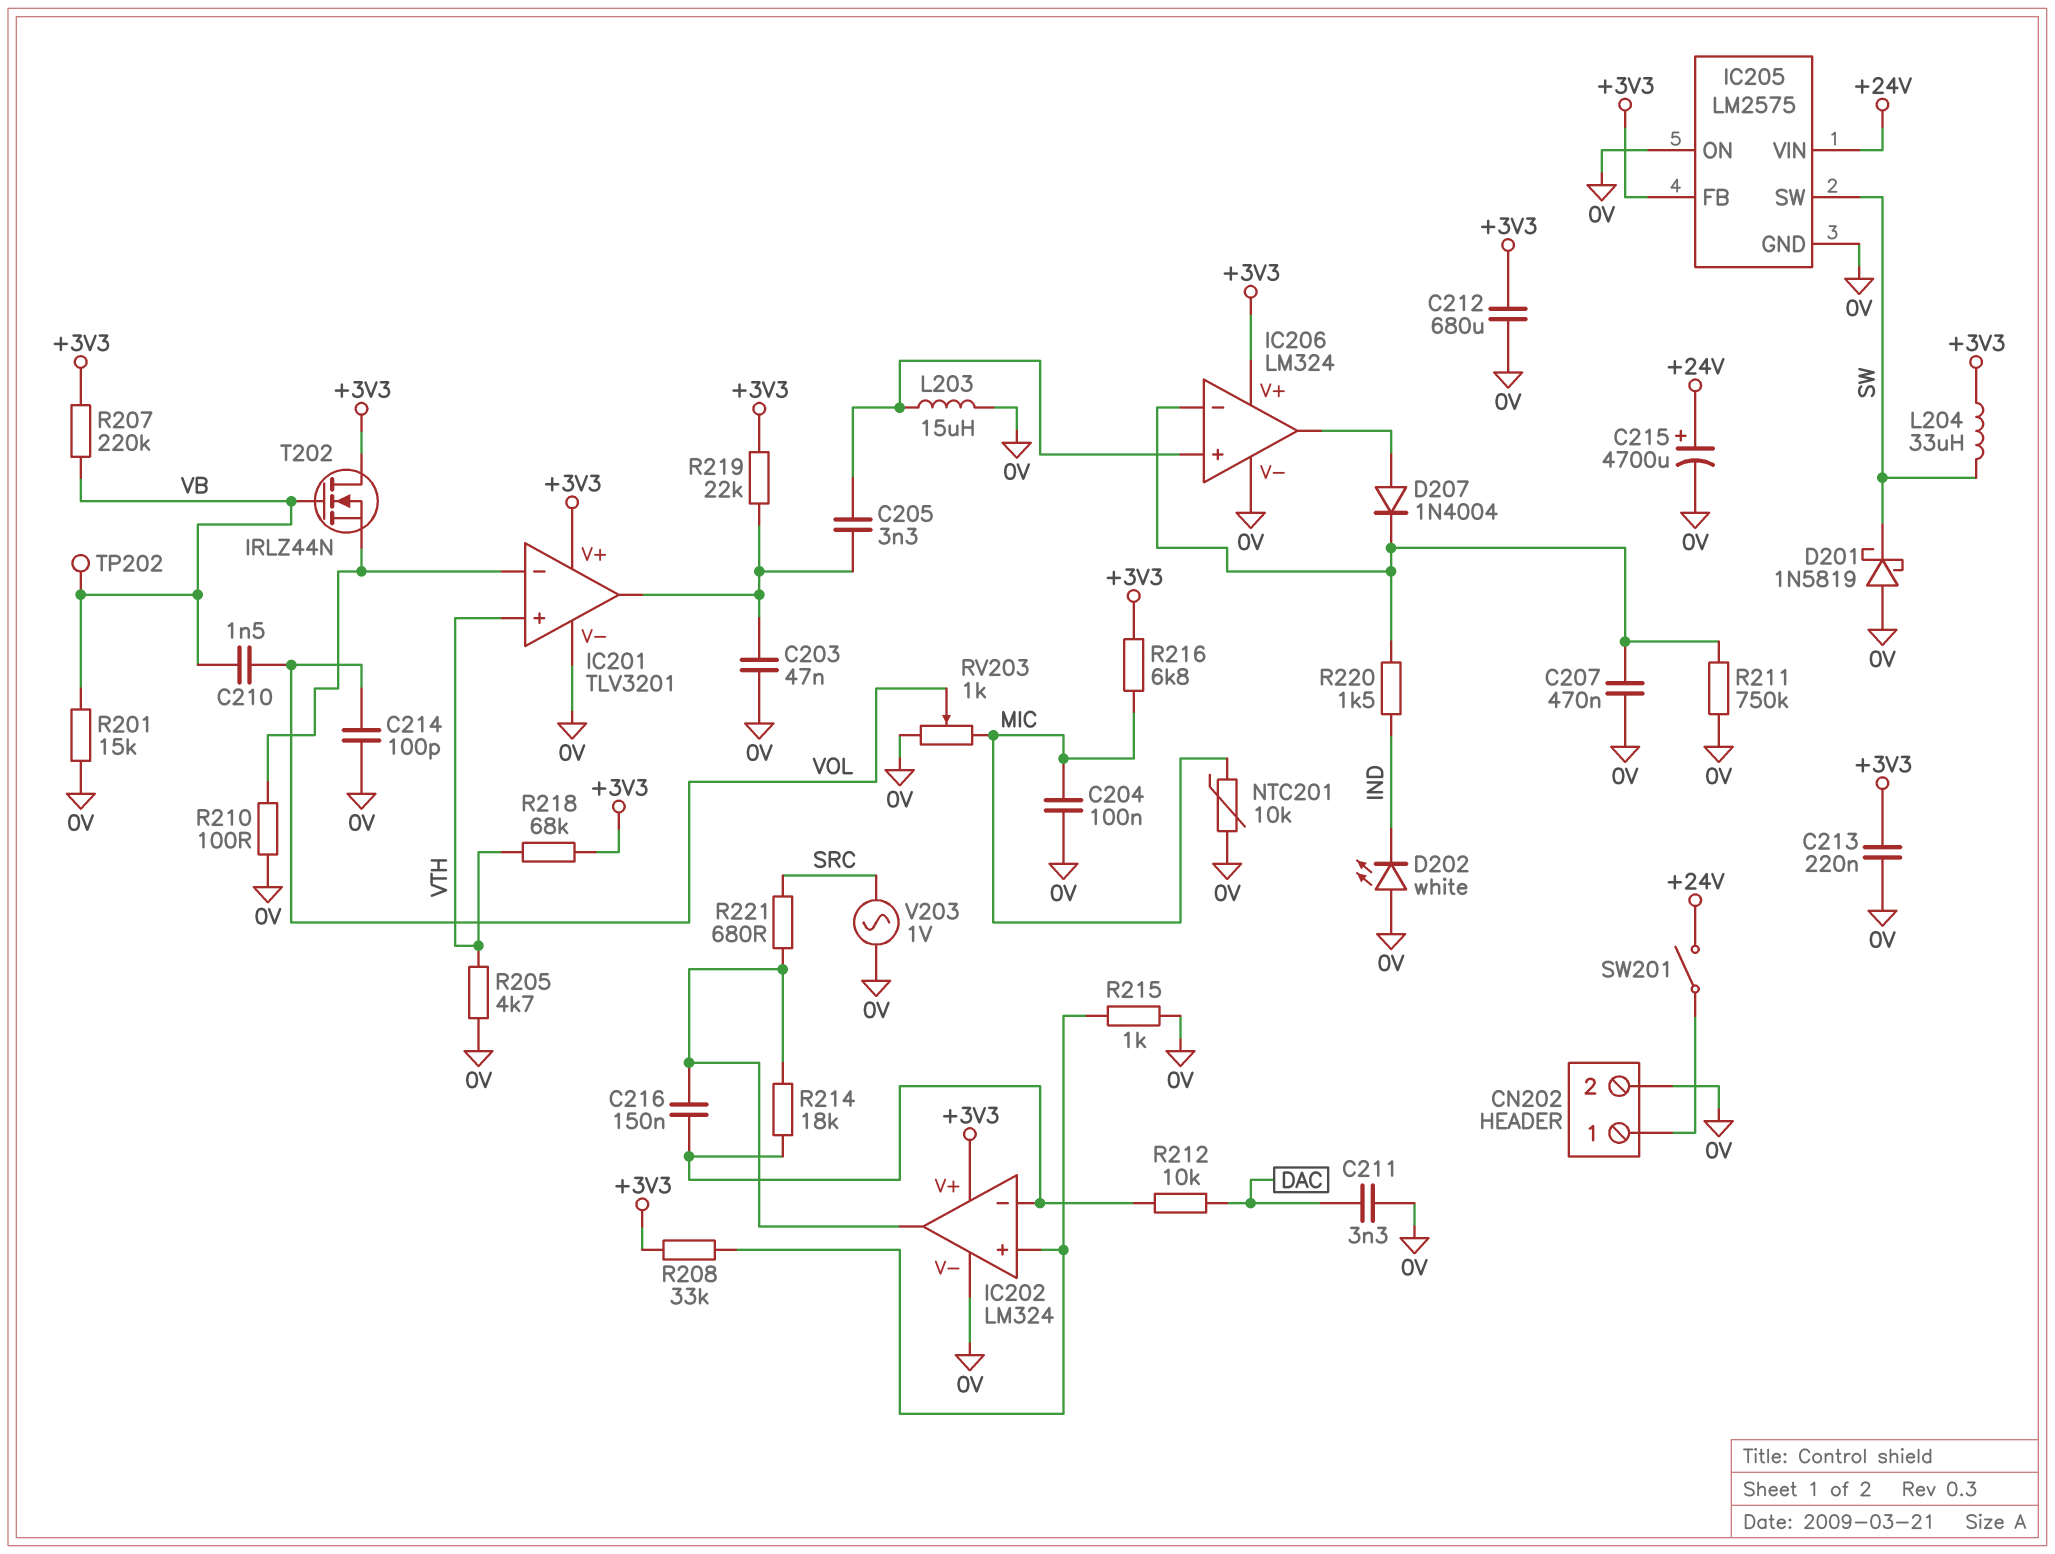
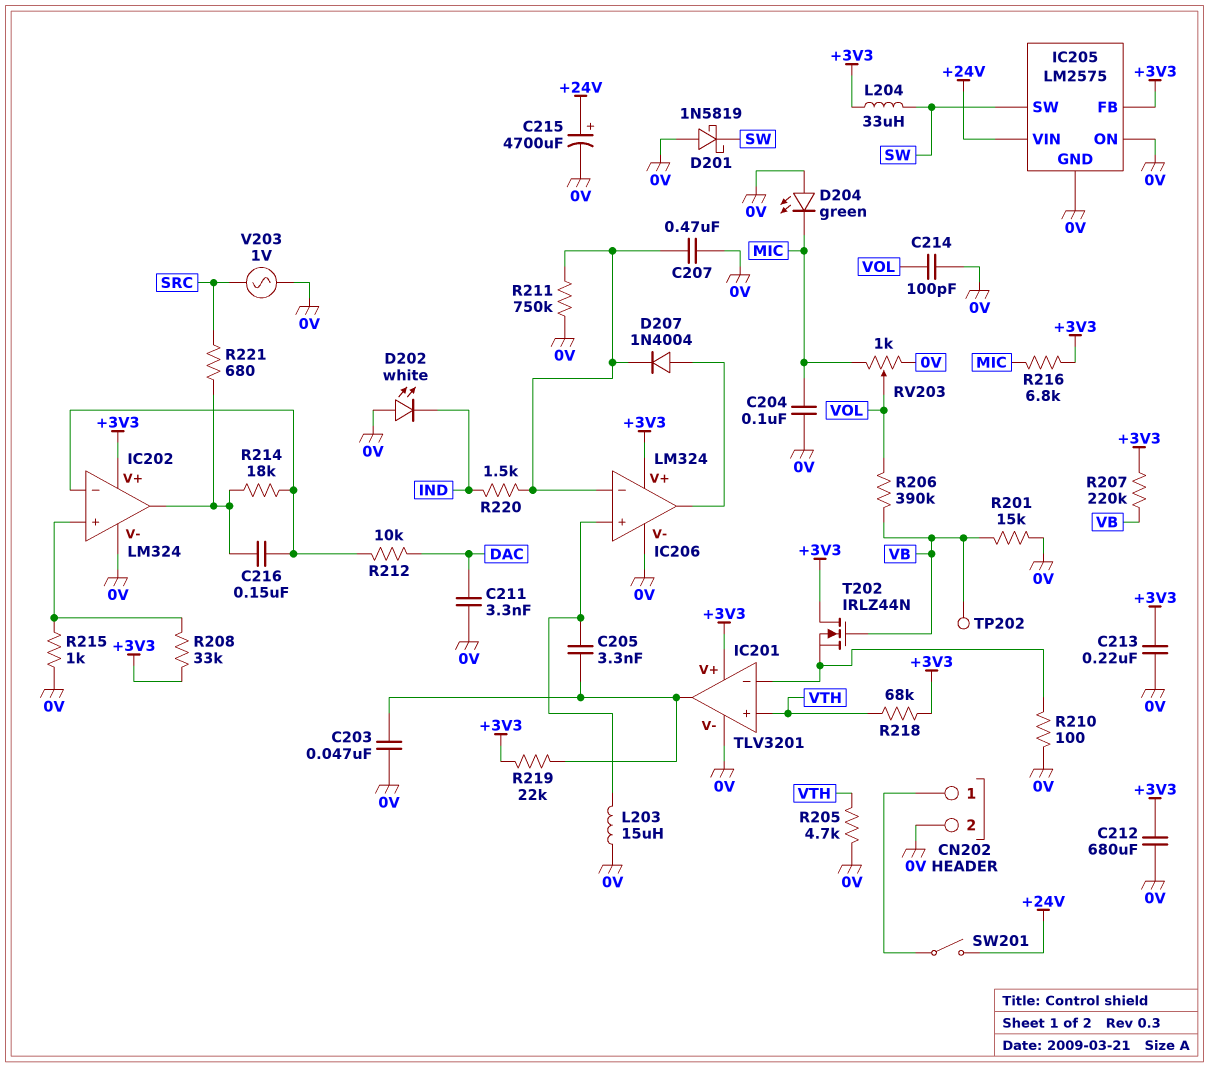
C210: 1.5nF (VB, VOL) -> none
D204: none -> LED green (A 0V, K MIC)
NTC201: 10k (0V, MIC) -> none
R206: none -> 390k (VB, VOL)

